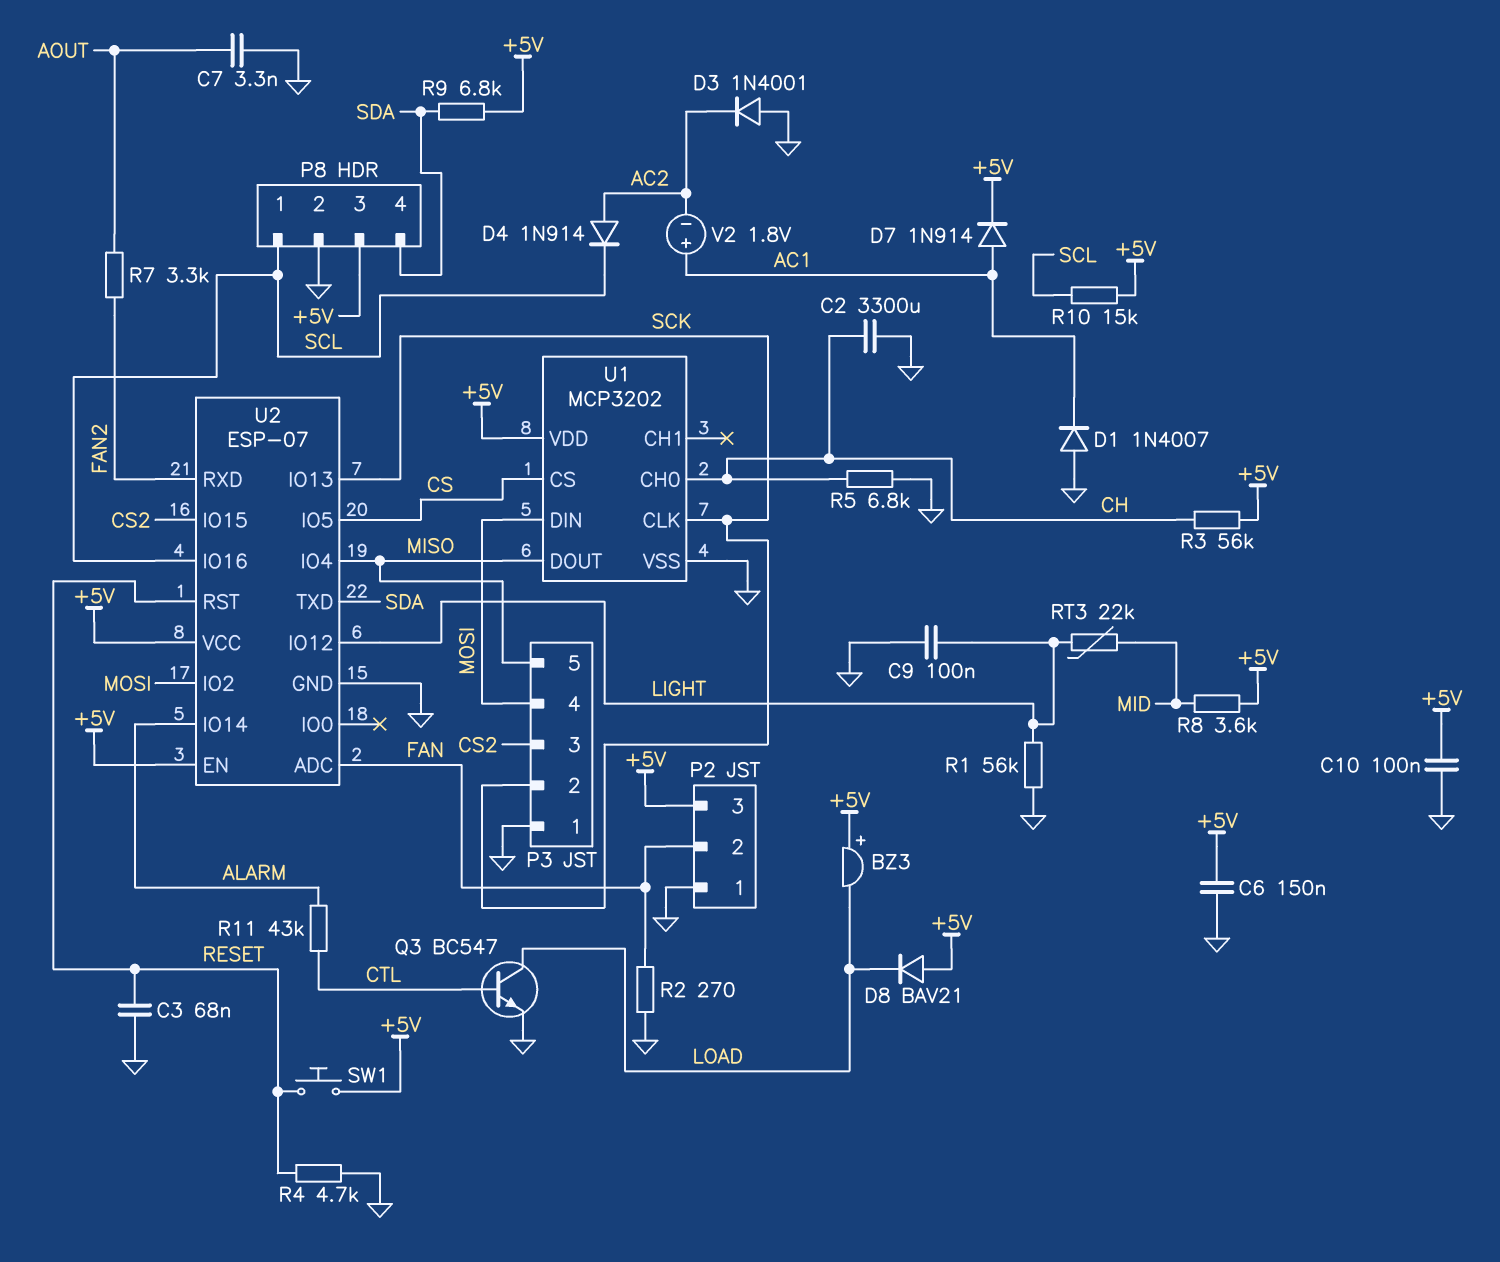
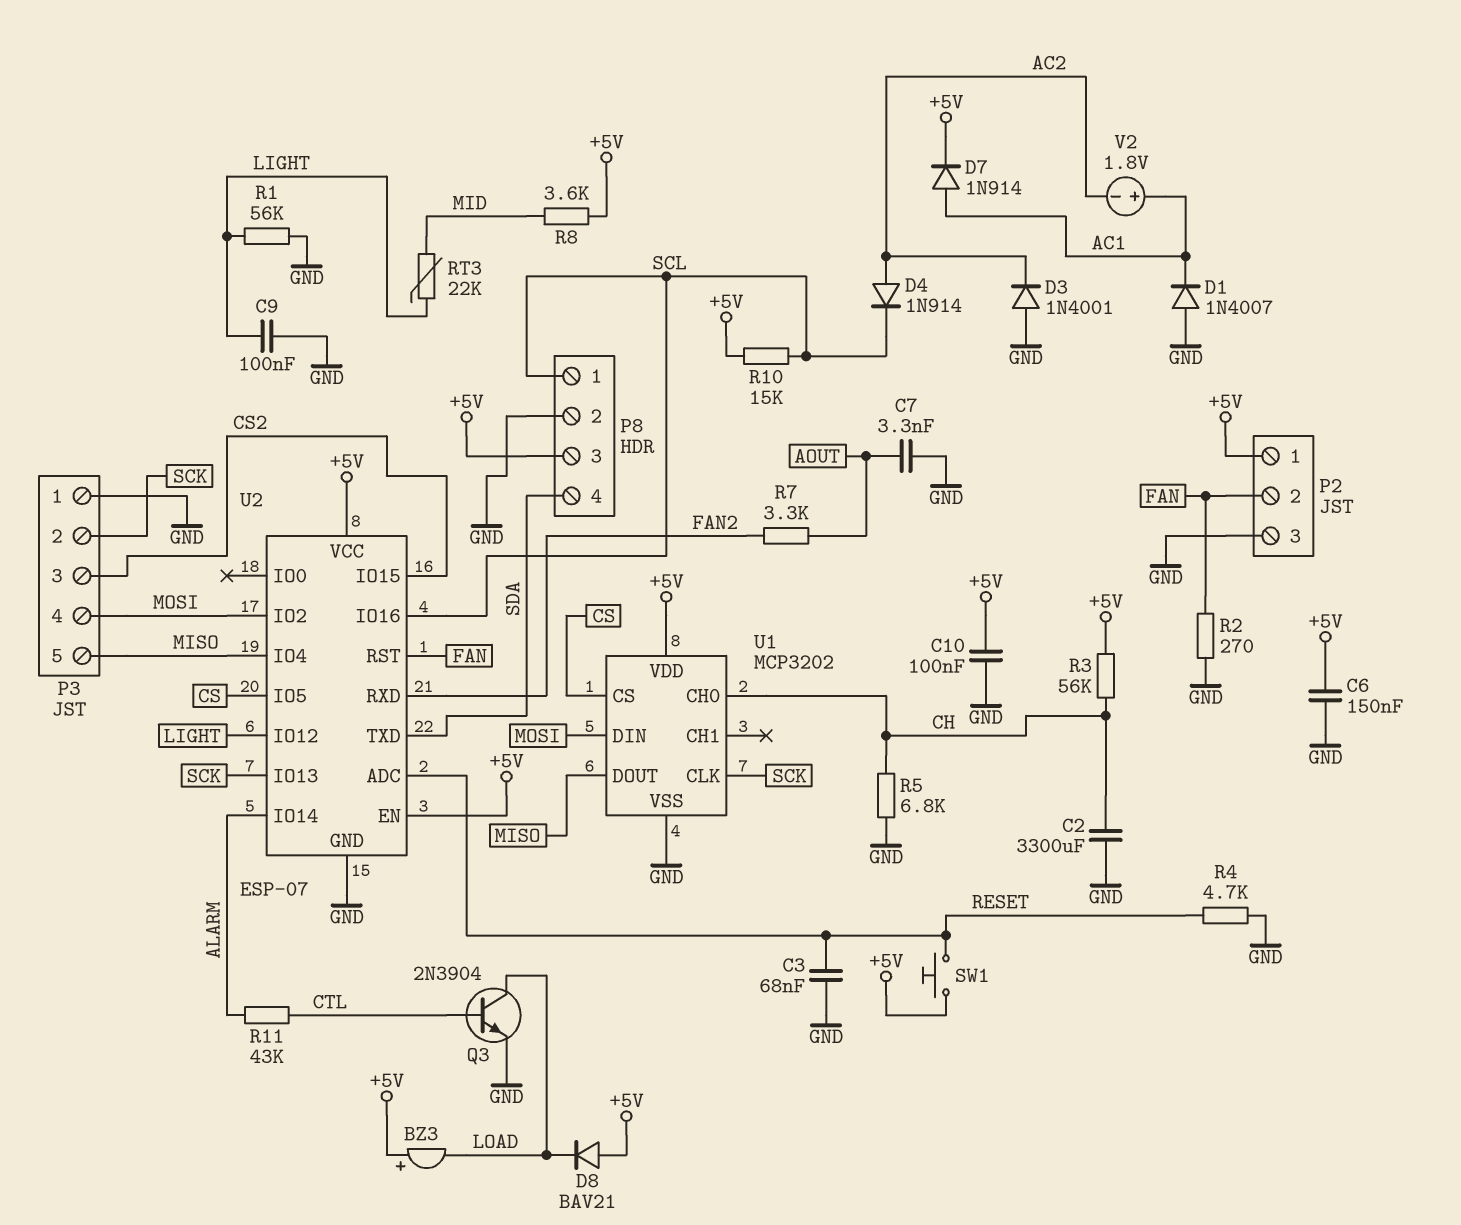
P2 pin 1: GND -> +5V
P2 pin 3: +5V -> GND
Q3: NPN BC547 (B CTL, C LOAD, E GND) -> NPN 2N3904 (B CTL, C LOAD, E GND)
R9: 6.8k (+5V, SDA) -> none
U2 pin ADC: FAN -> RESET
U2 pin RST: RESET -> FAN

